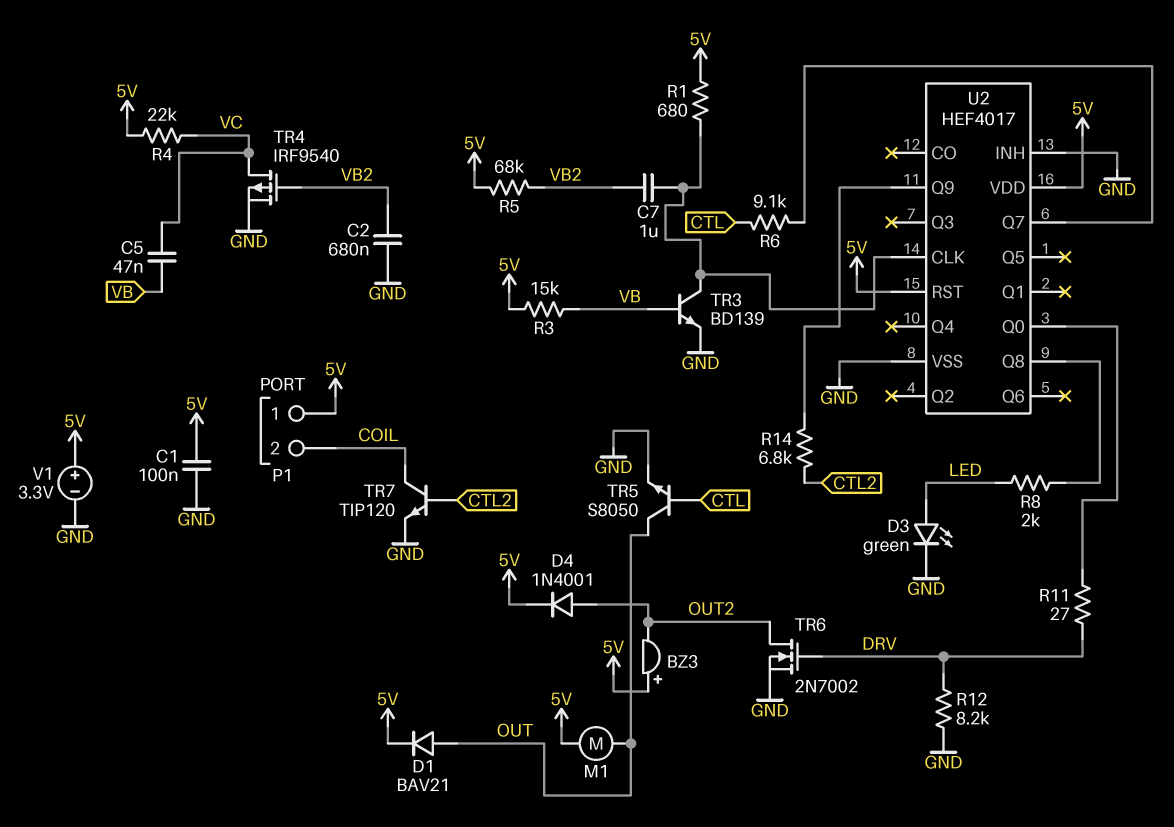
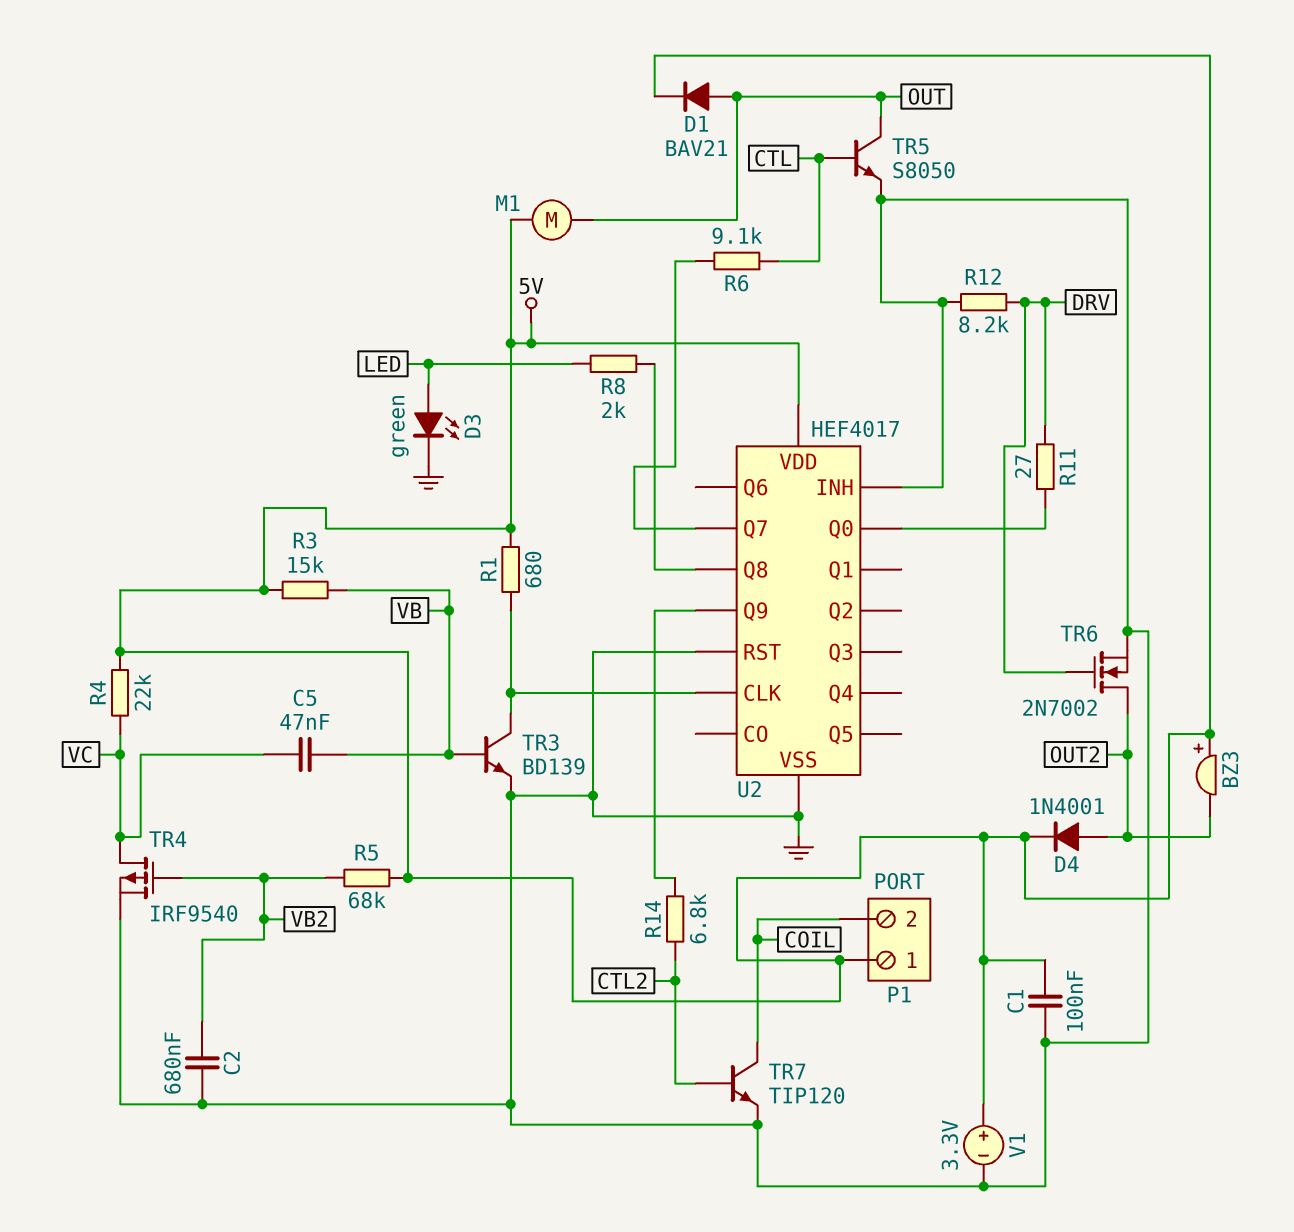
C7: 1uF (U2/CLK, VB2) -> none
U2 pin RST: 5V -> GND

